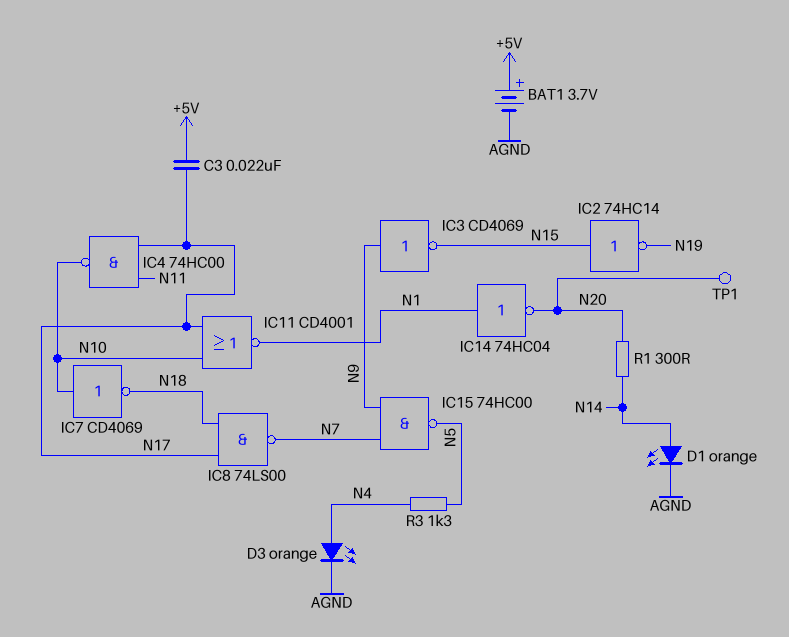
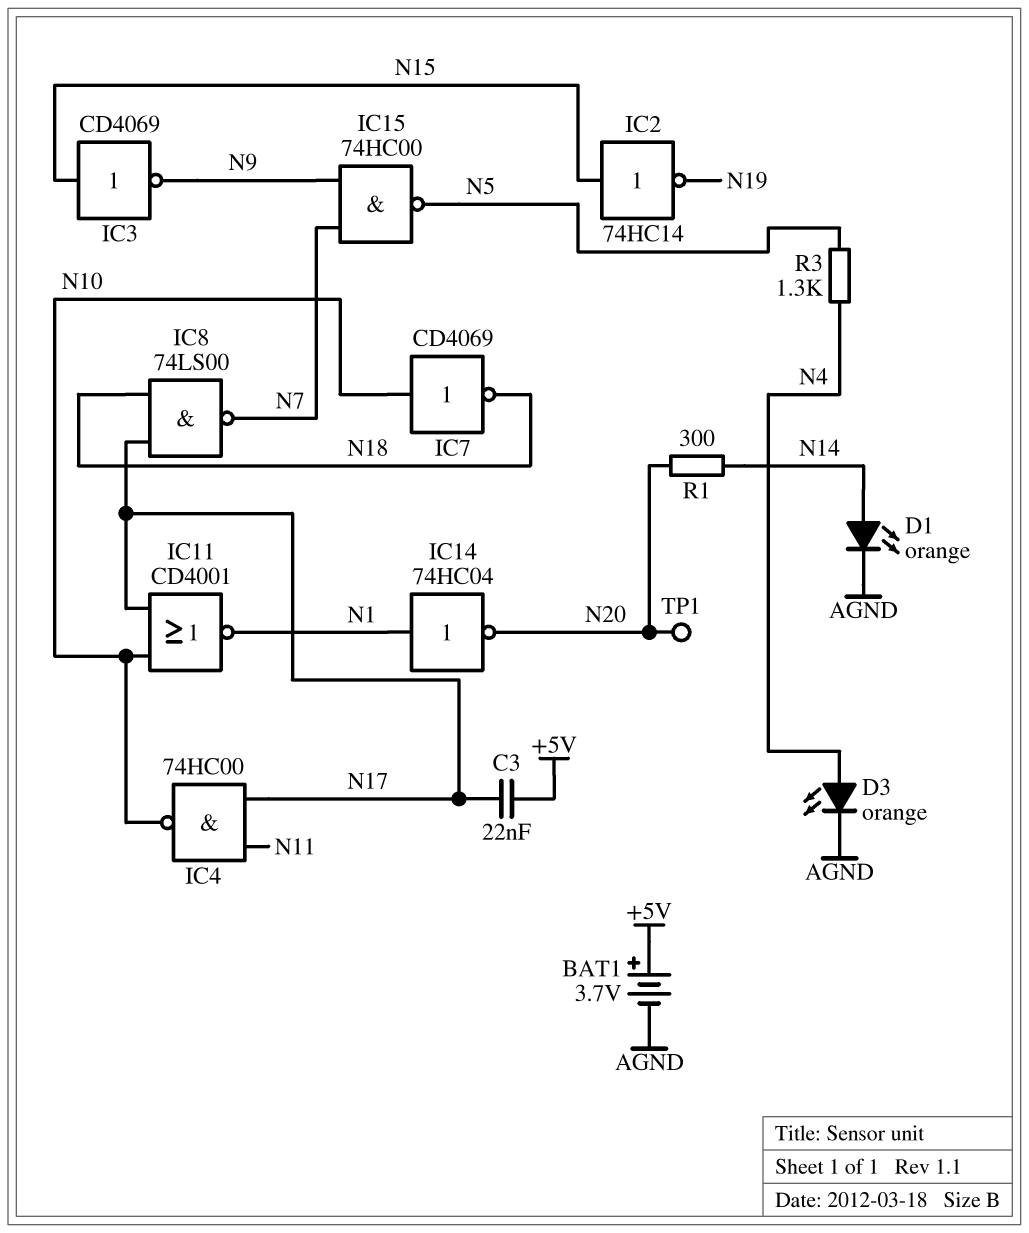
IC3: NOT CD4069 (in N9, out N15) -> NOT CD4069 (in N15, out N9)

